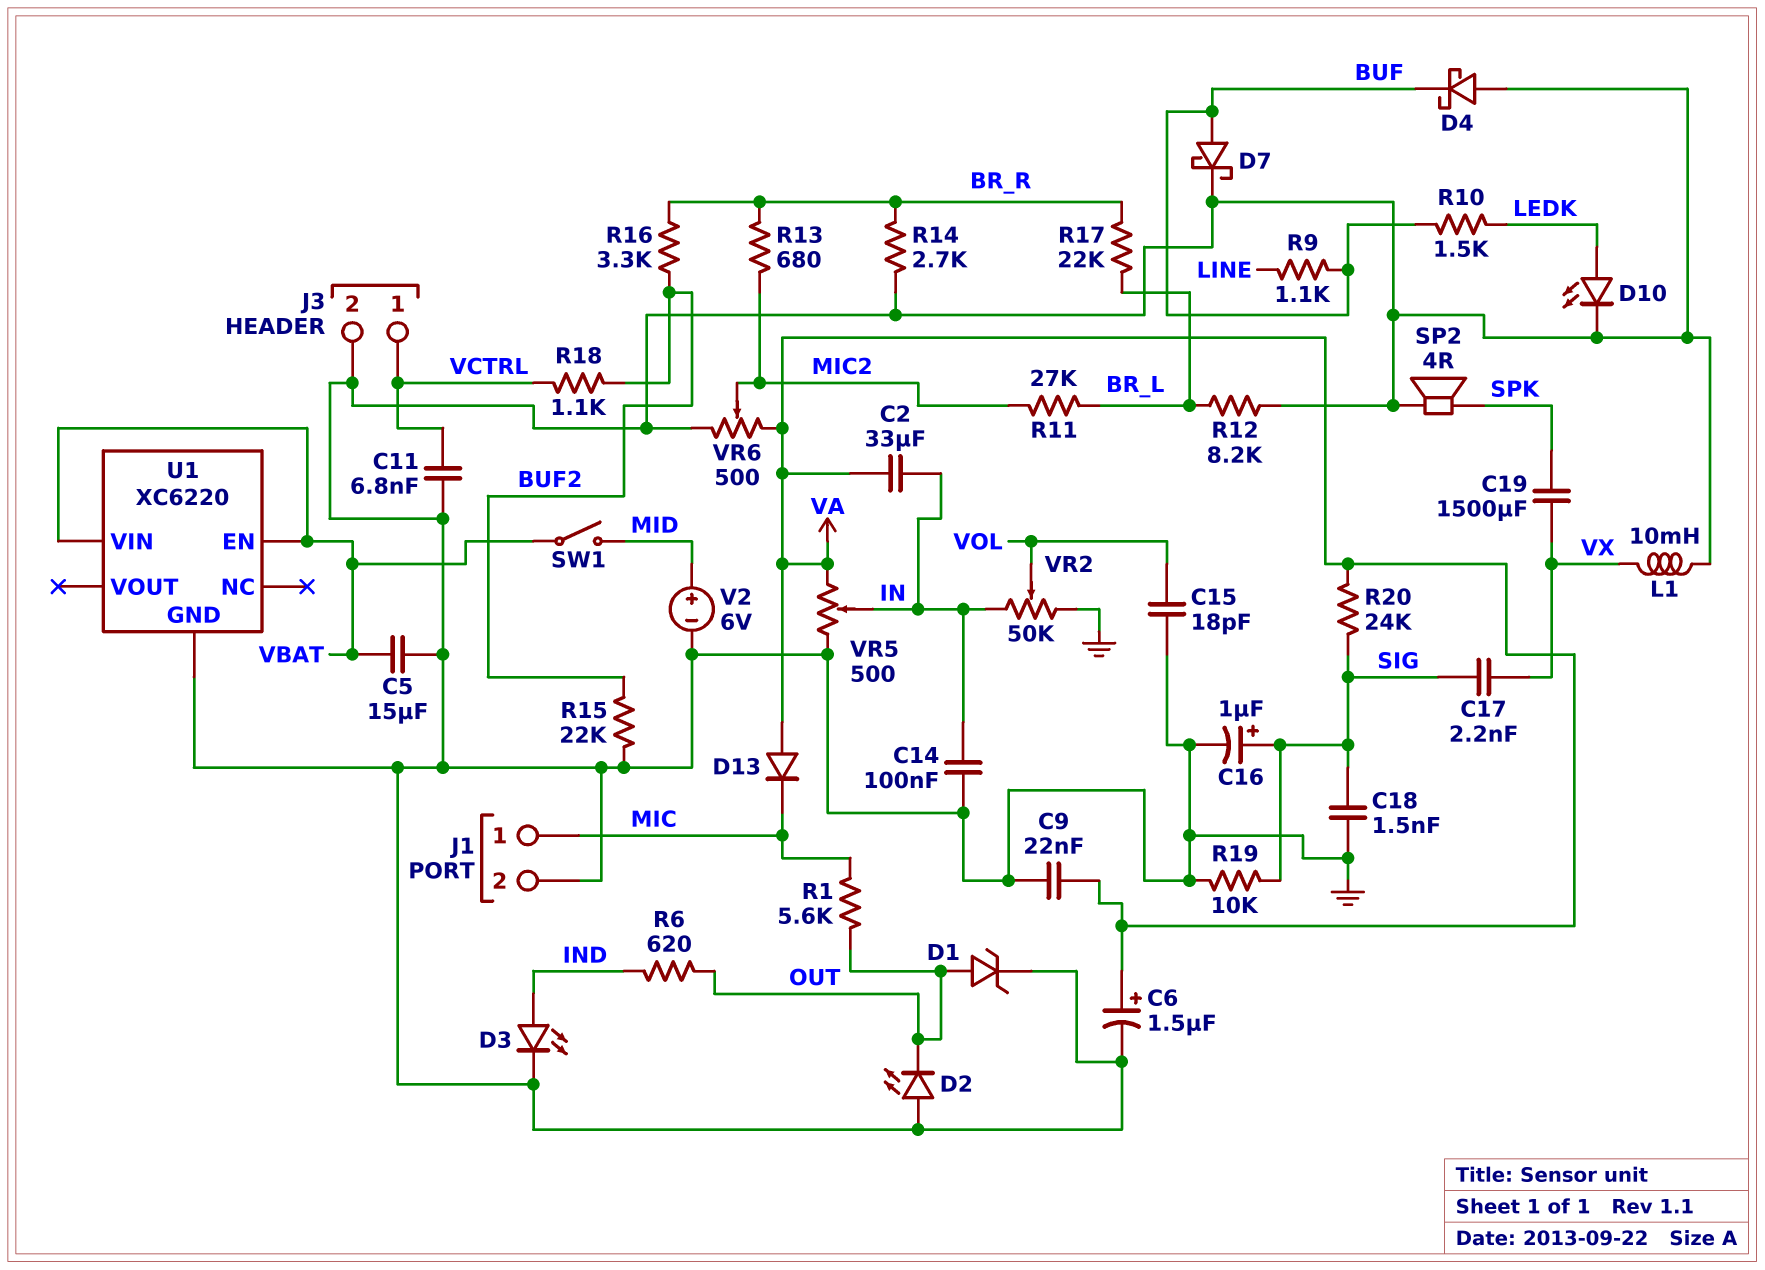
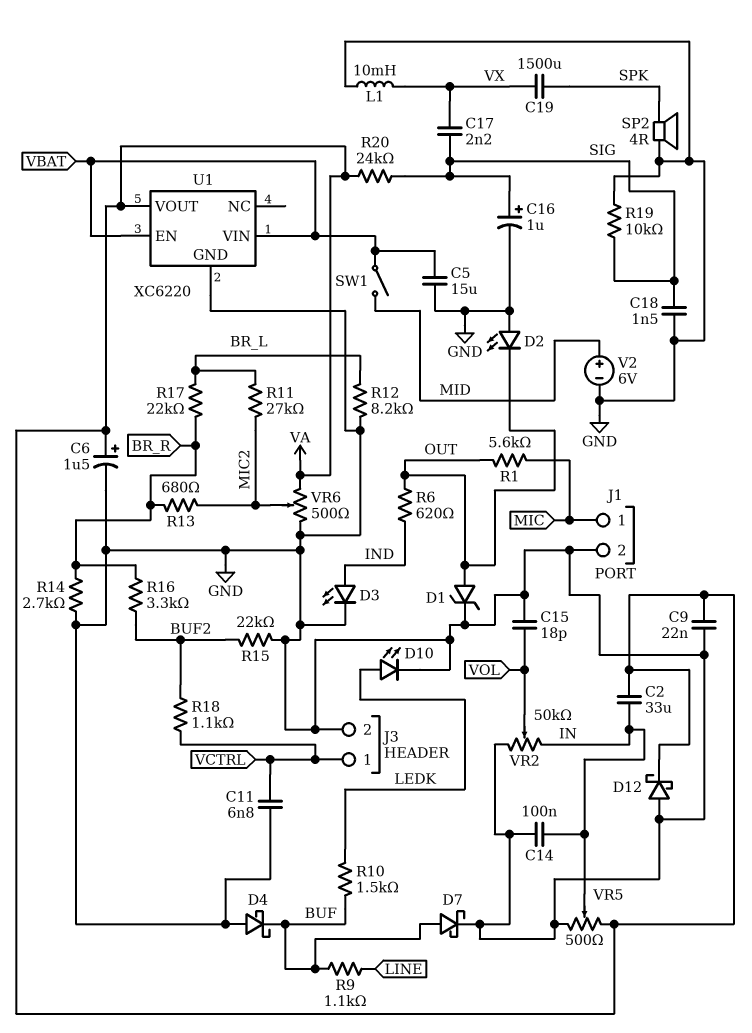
D12: none -> schottky (A GND, K VA)
D13: diode (A VA, K MIC) -> none
U1 pin VOUT: none -> VA

